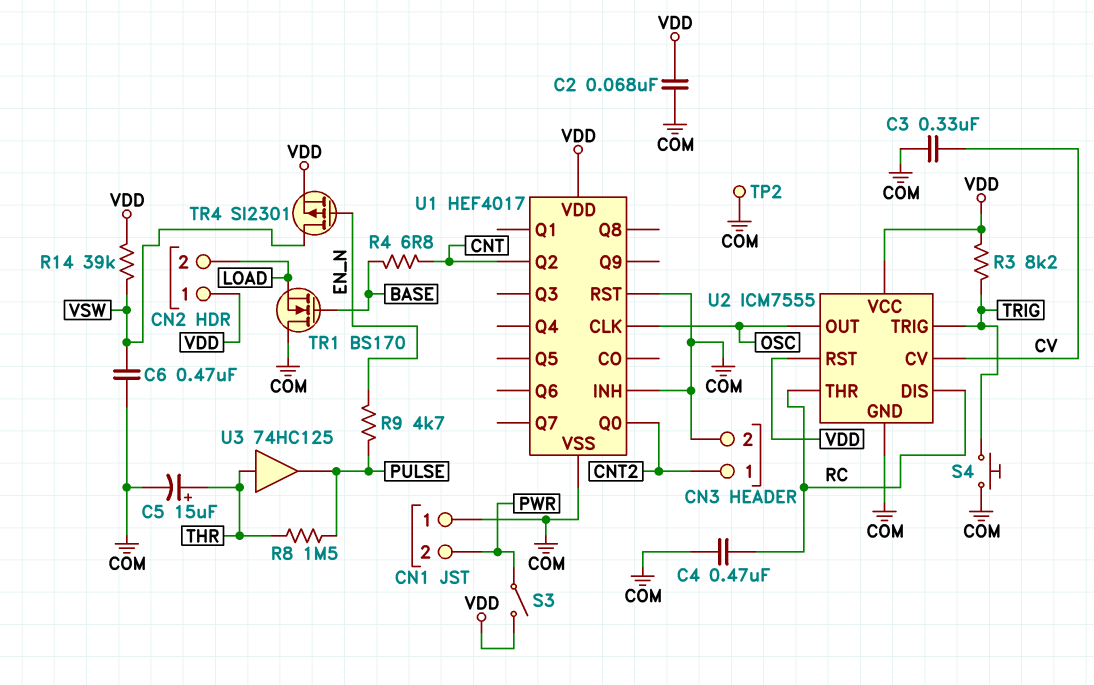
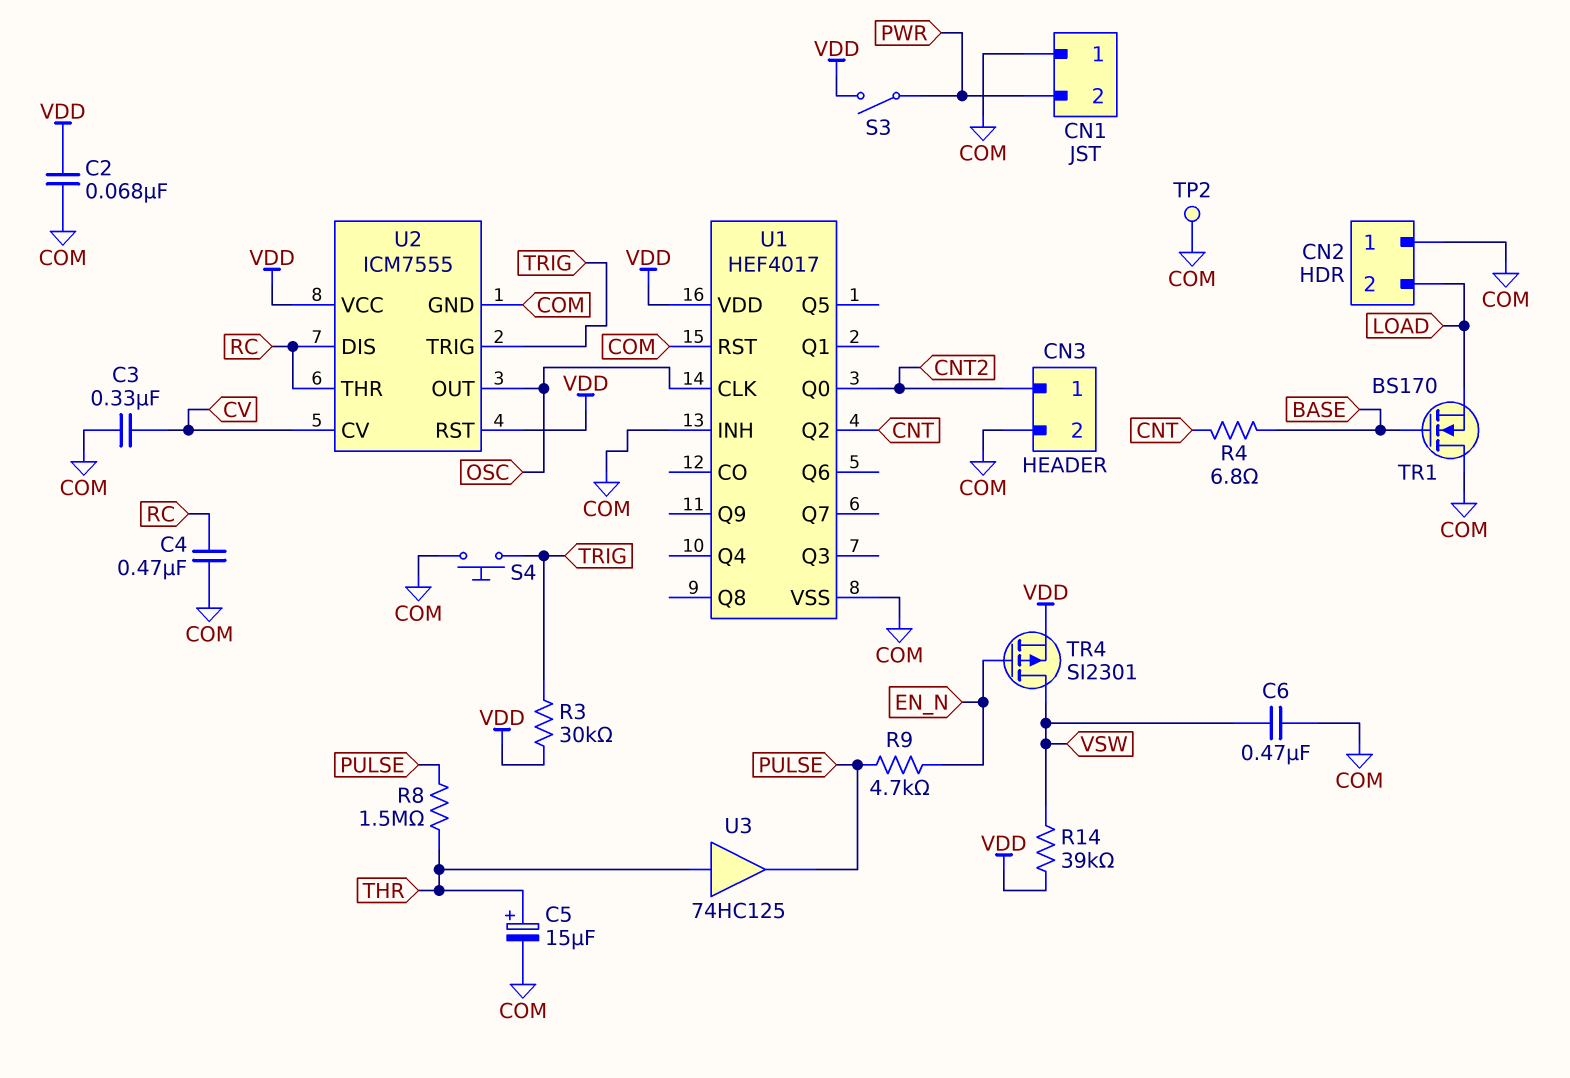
CN2 pin 1: VDD -> COM
R3: 8.2k (TRIG, VDD) -> 30k (TRIG, VDD)

